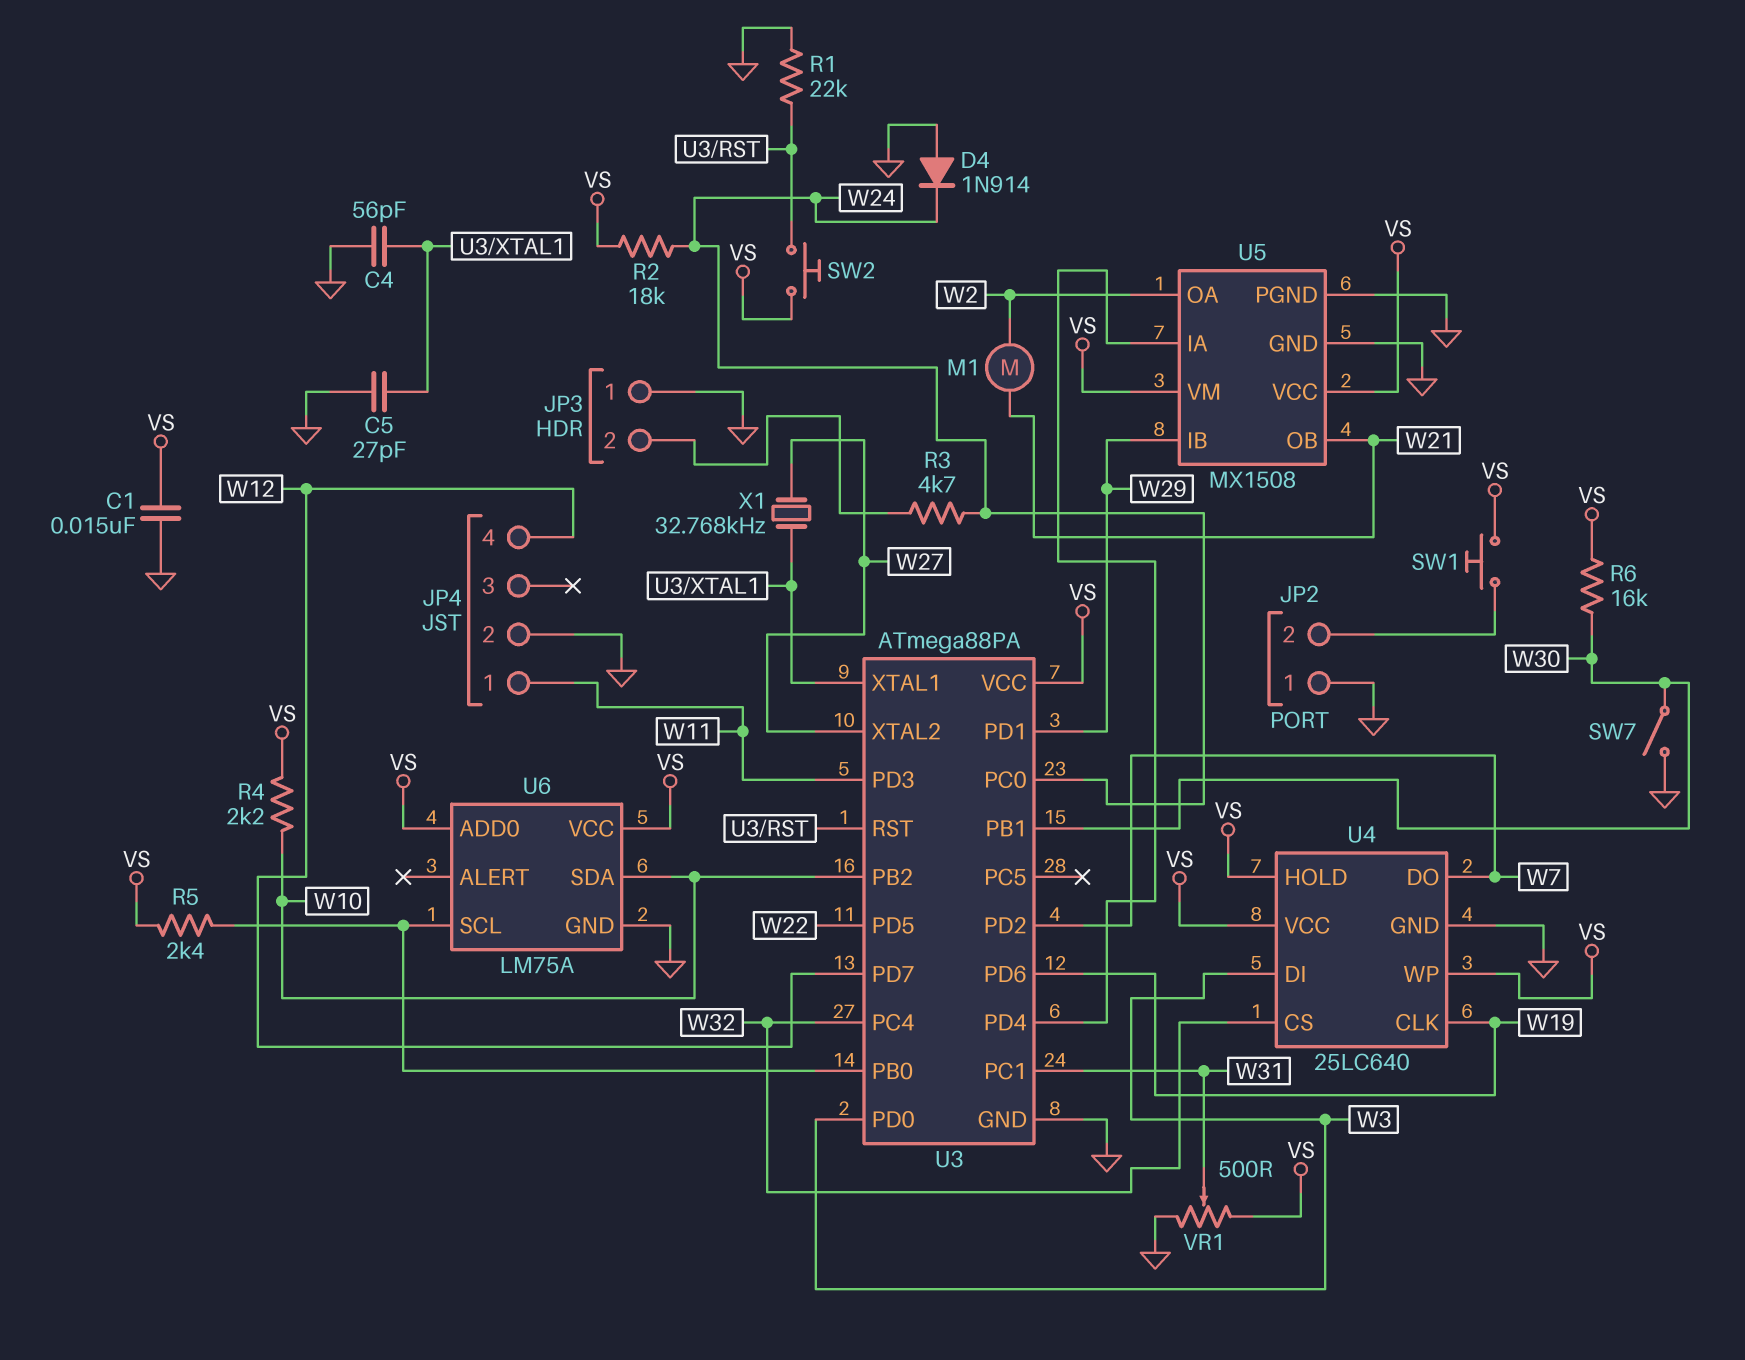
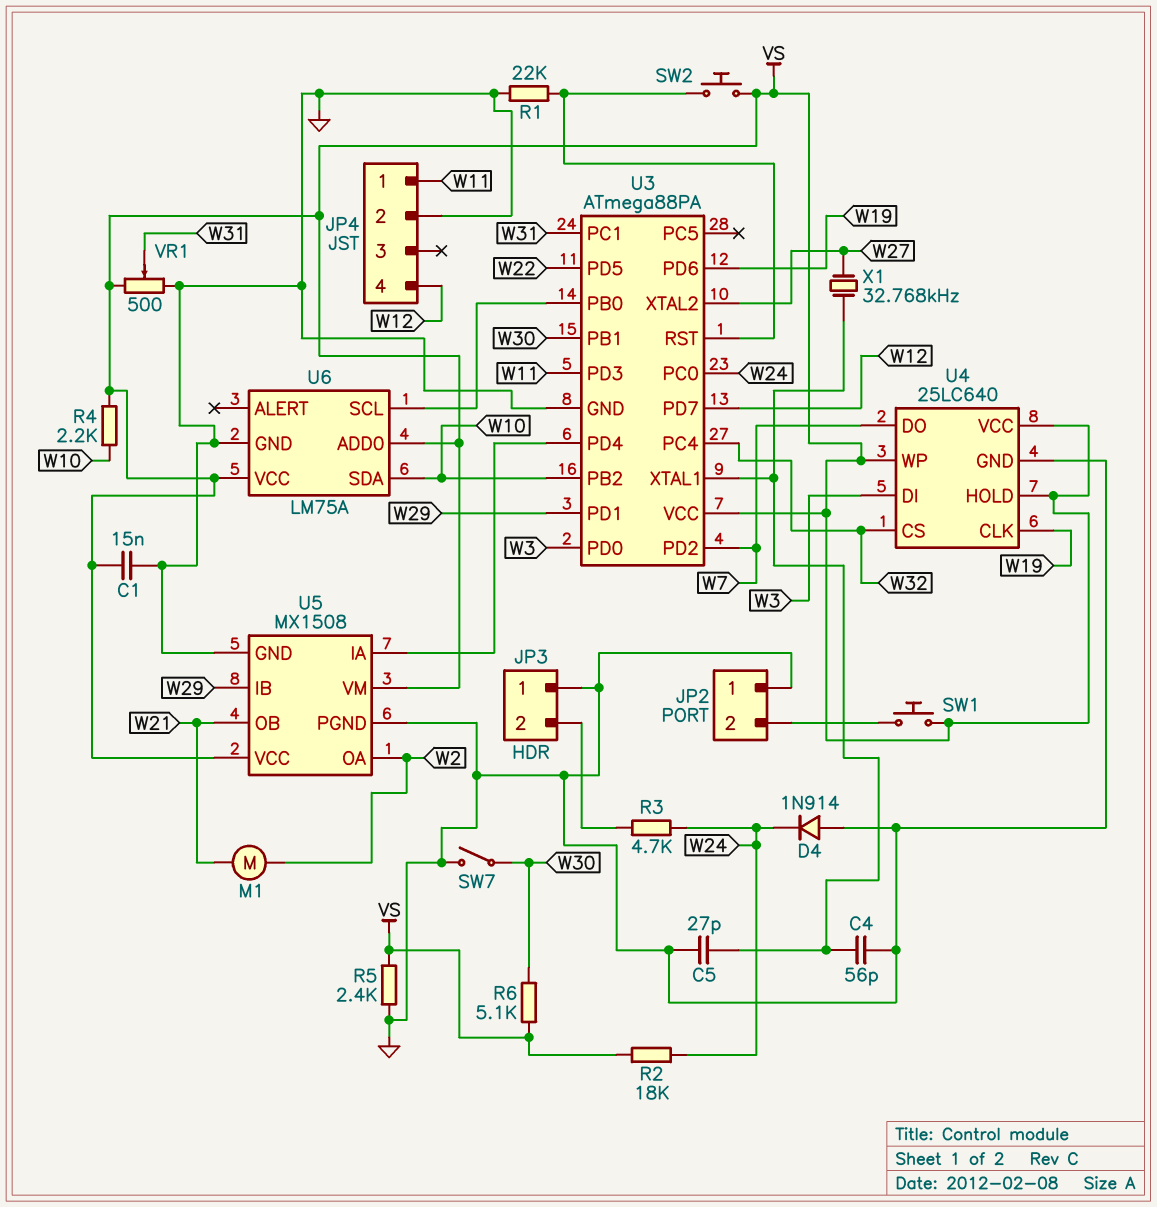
R5: 2.4k (U3/PB0, VS) -> 2.4k (GND, VS)
R6: 16k (VS, W30) -> 5.1k (VS, W30)

